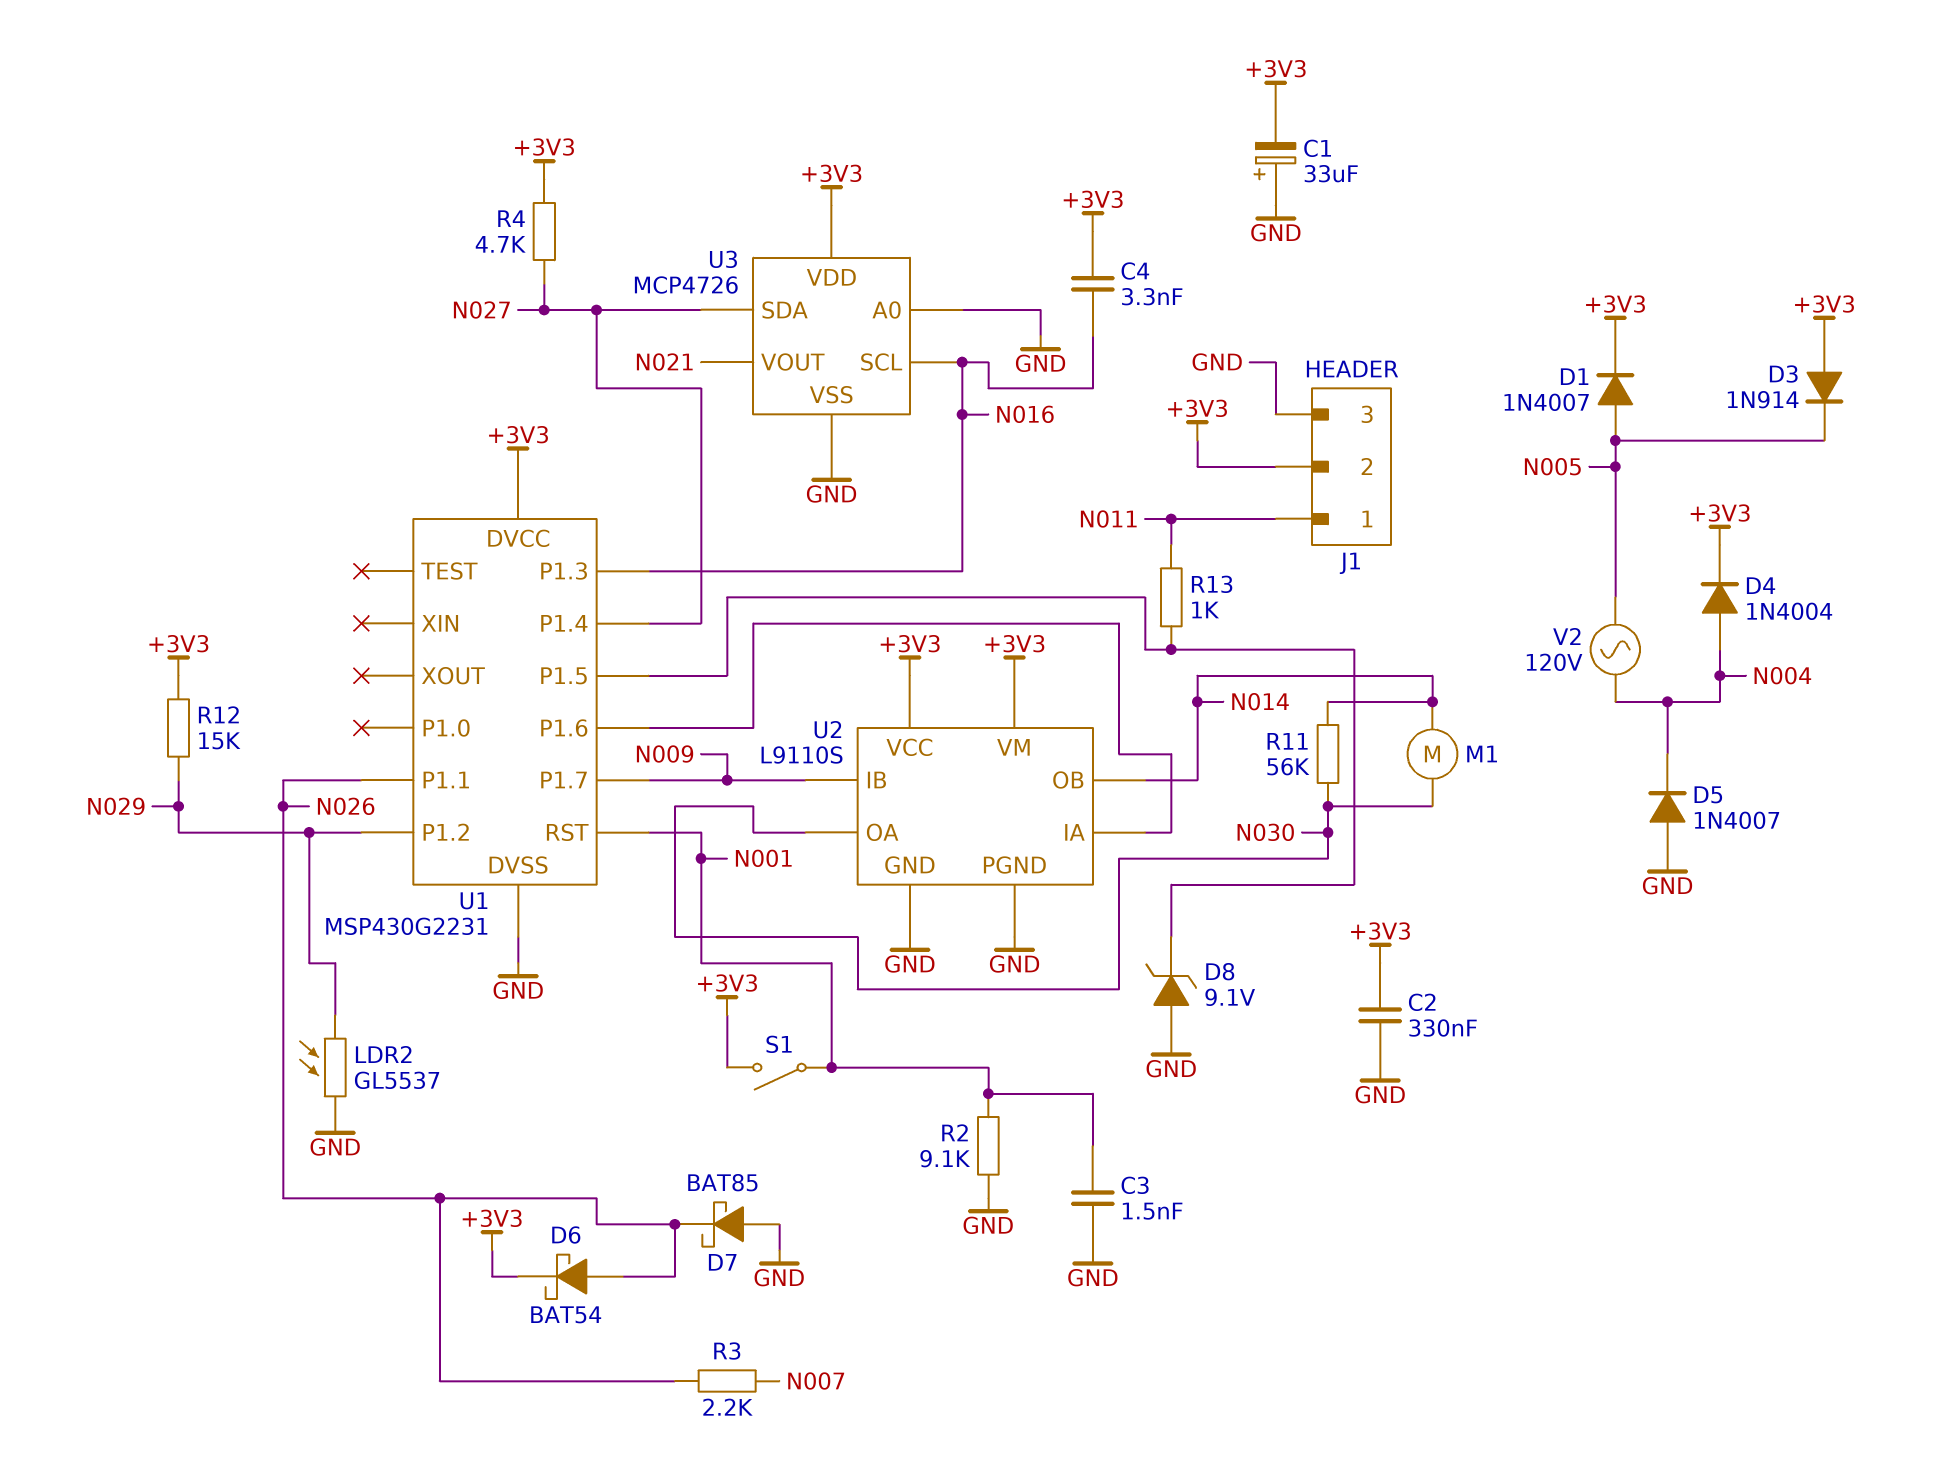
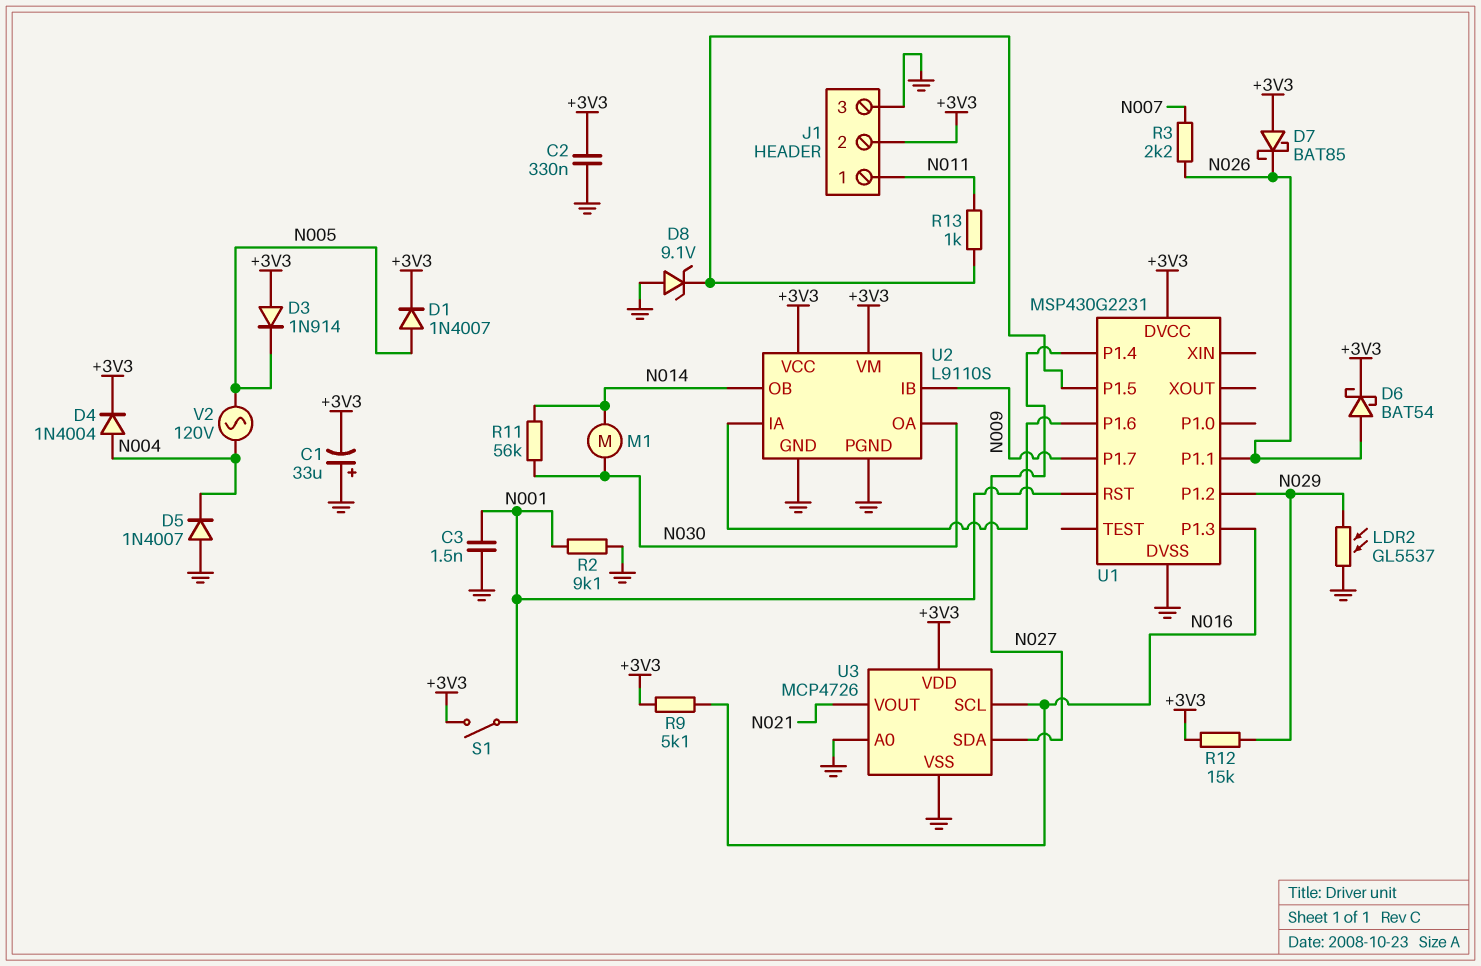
C4: 3.3nF (+3V3, N016) -> none
D7: schottky BAT85 (A GND, K N026) -> schottky BAT85 (A +3V3, K N026)
R4: 4.7k (+3V3, N027) -> none
R9: none -> 5.1k (+3V3, N016)

